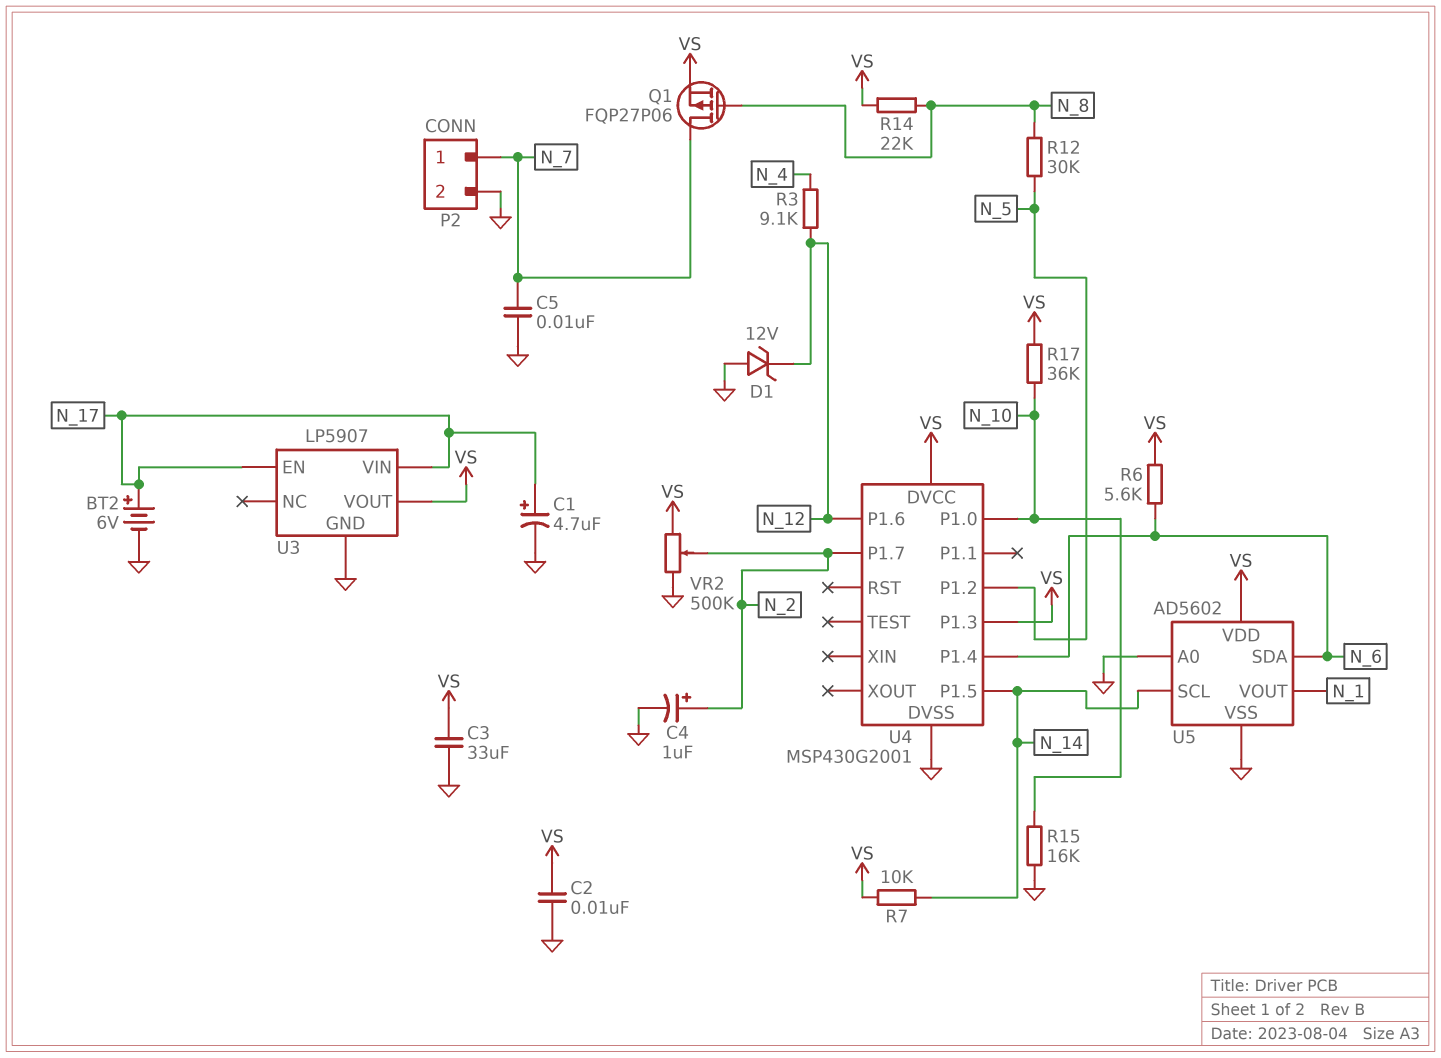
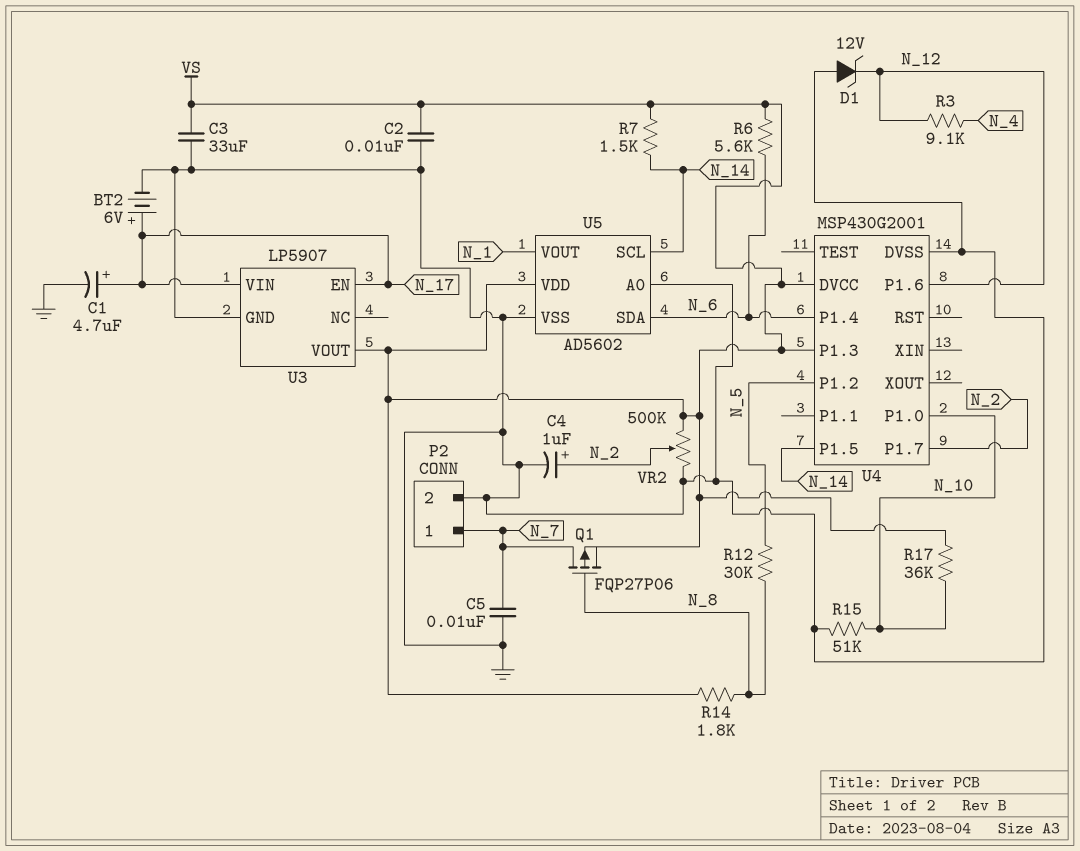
R7: 10k (N_14, VS) -> 1.5k (N_14, VS)
R14: 22k (N_8, VS) -> 1.8k (N_8, VS)
R15: 16k (GND, N_10) -> 51k (GND, N_10)

